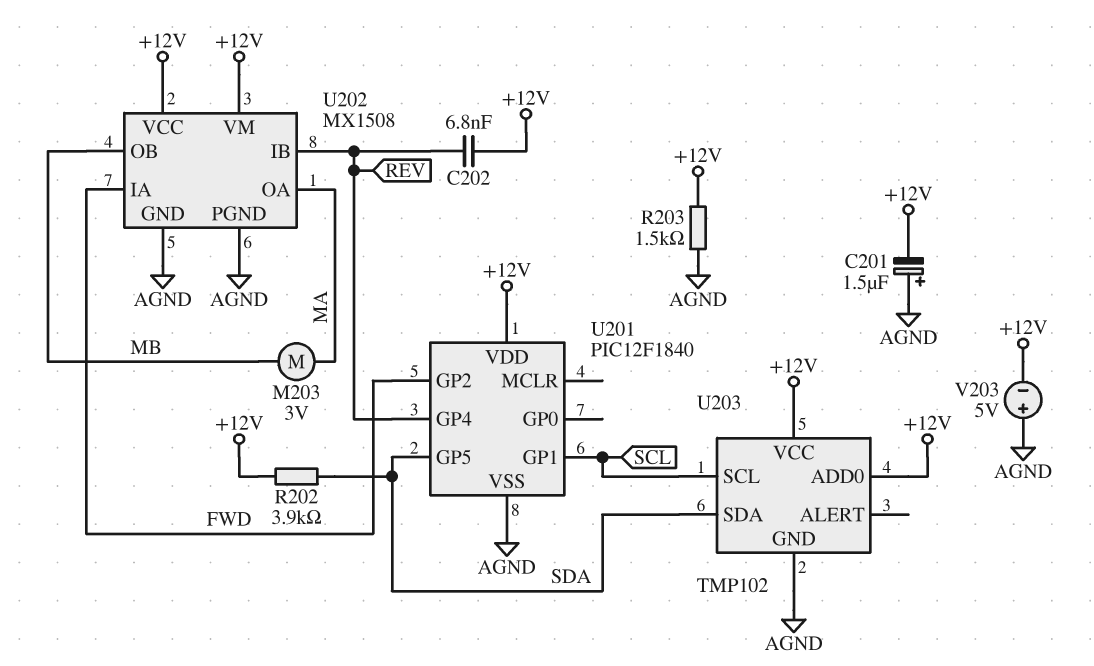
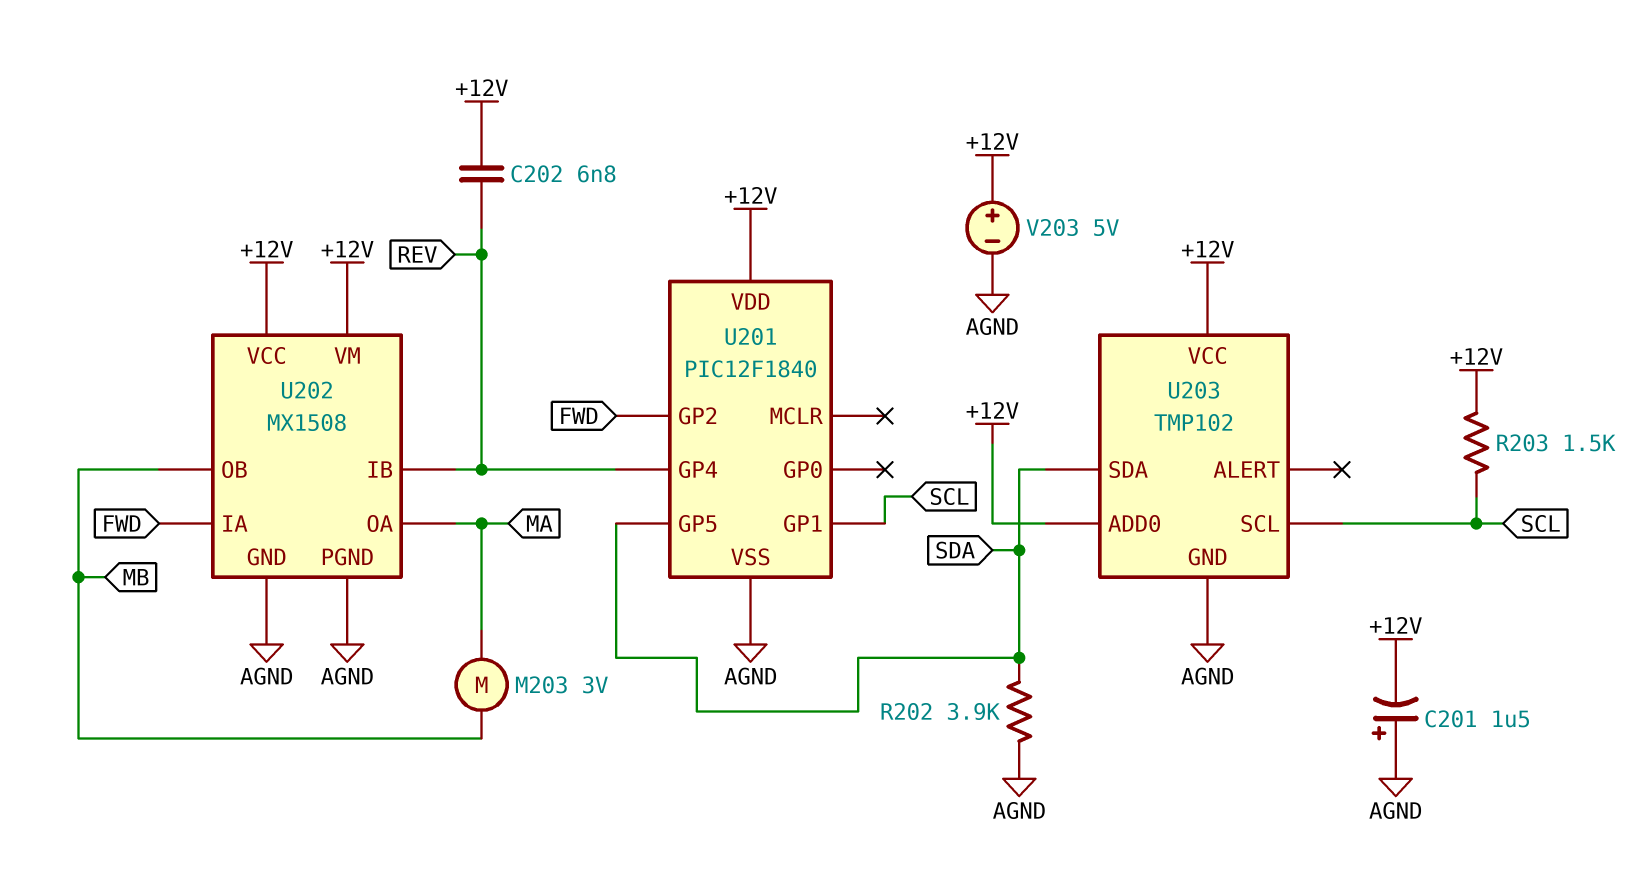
R202: 3.9k (+12V, SDA) -> 3.9k (AGND, SDA)
R203: 1.5k (+12V, AGND) -> 1.5k (+12V, SCL)
V203: 5V (plus AGND, minus +12V) -> 5V (plus +12V, minus AGND)

